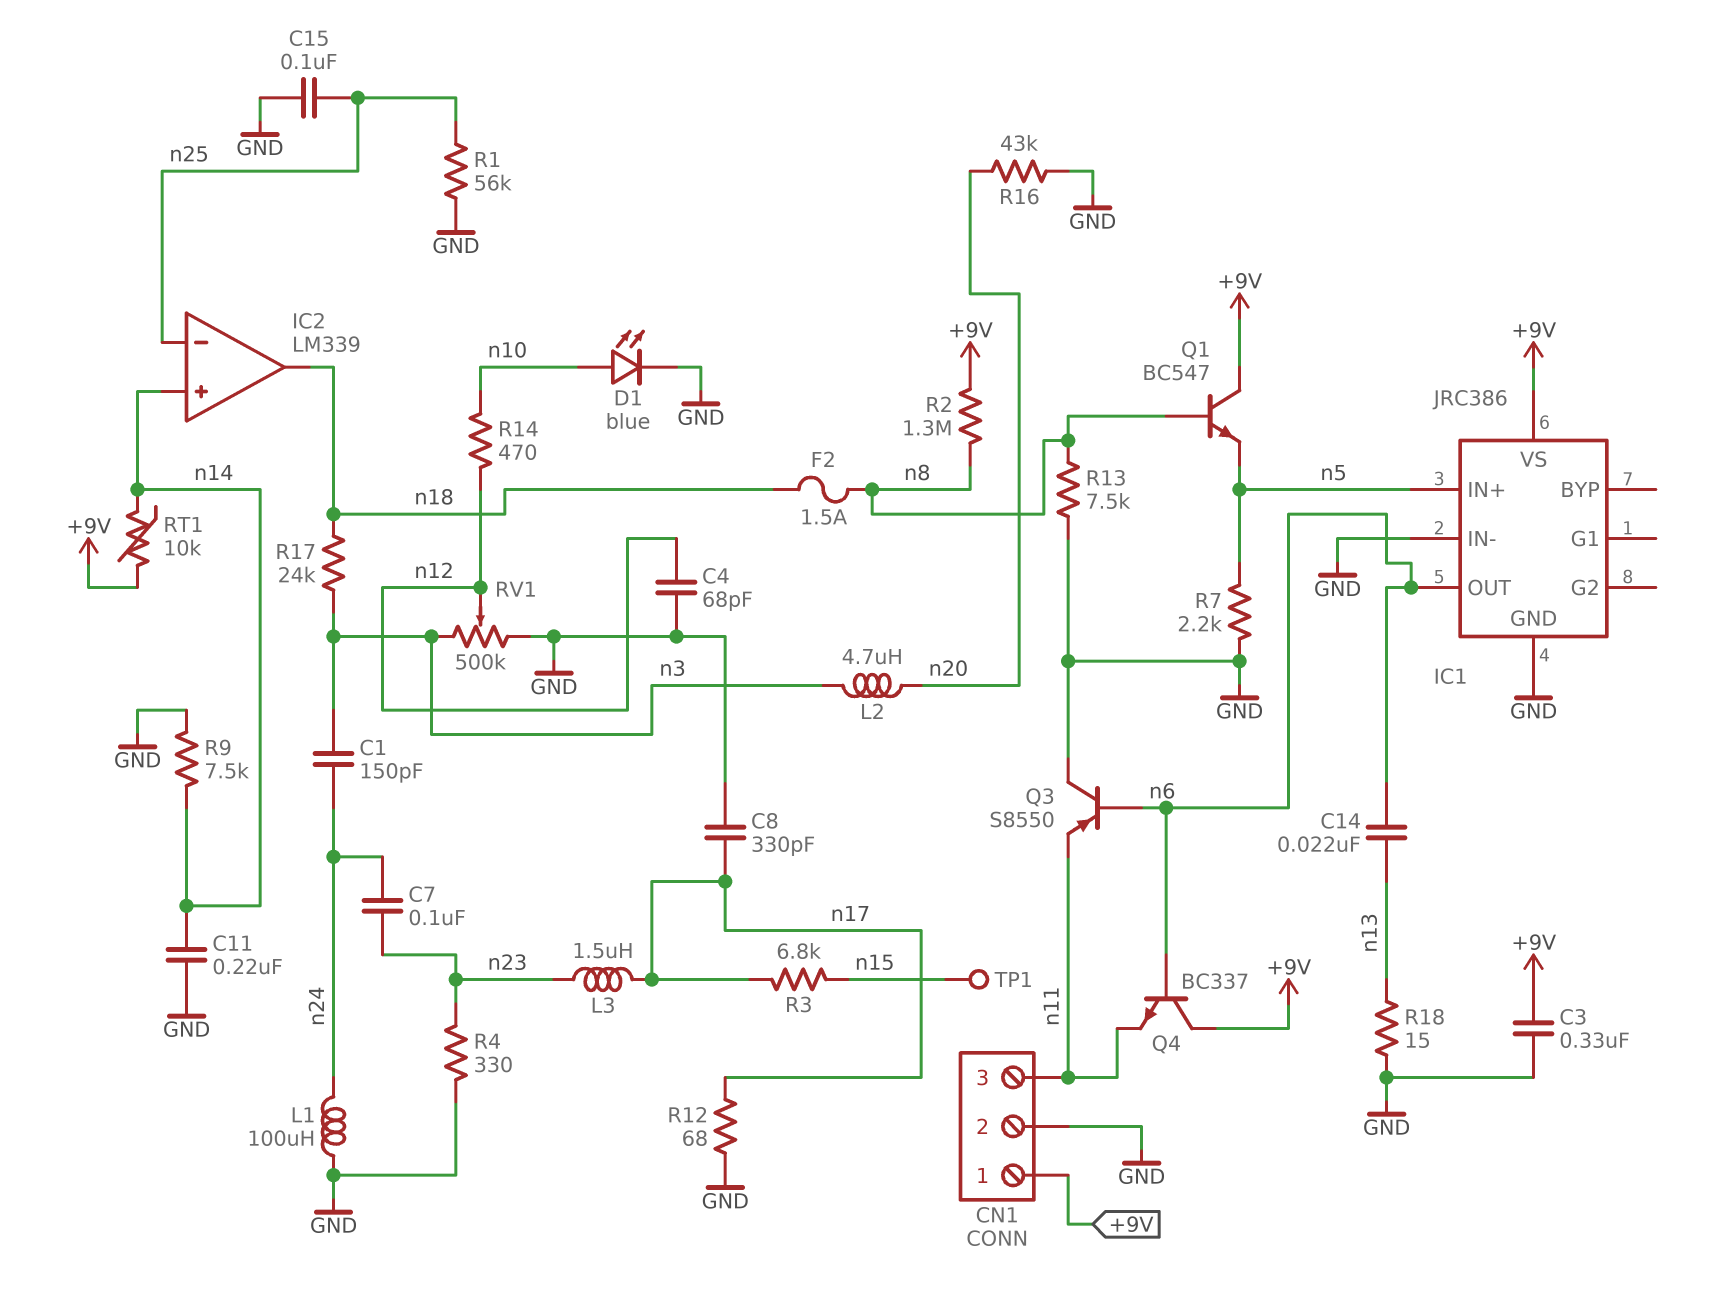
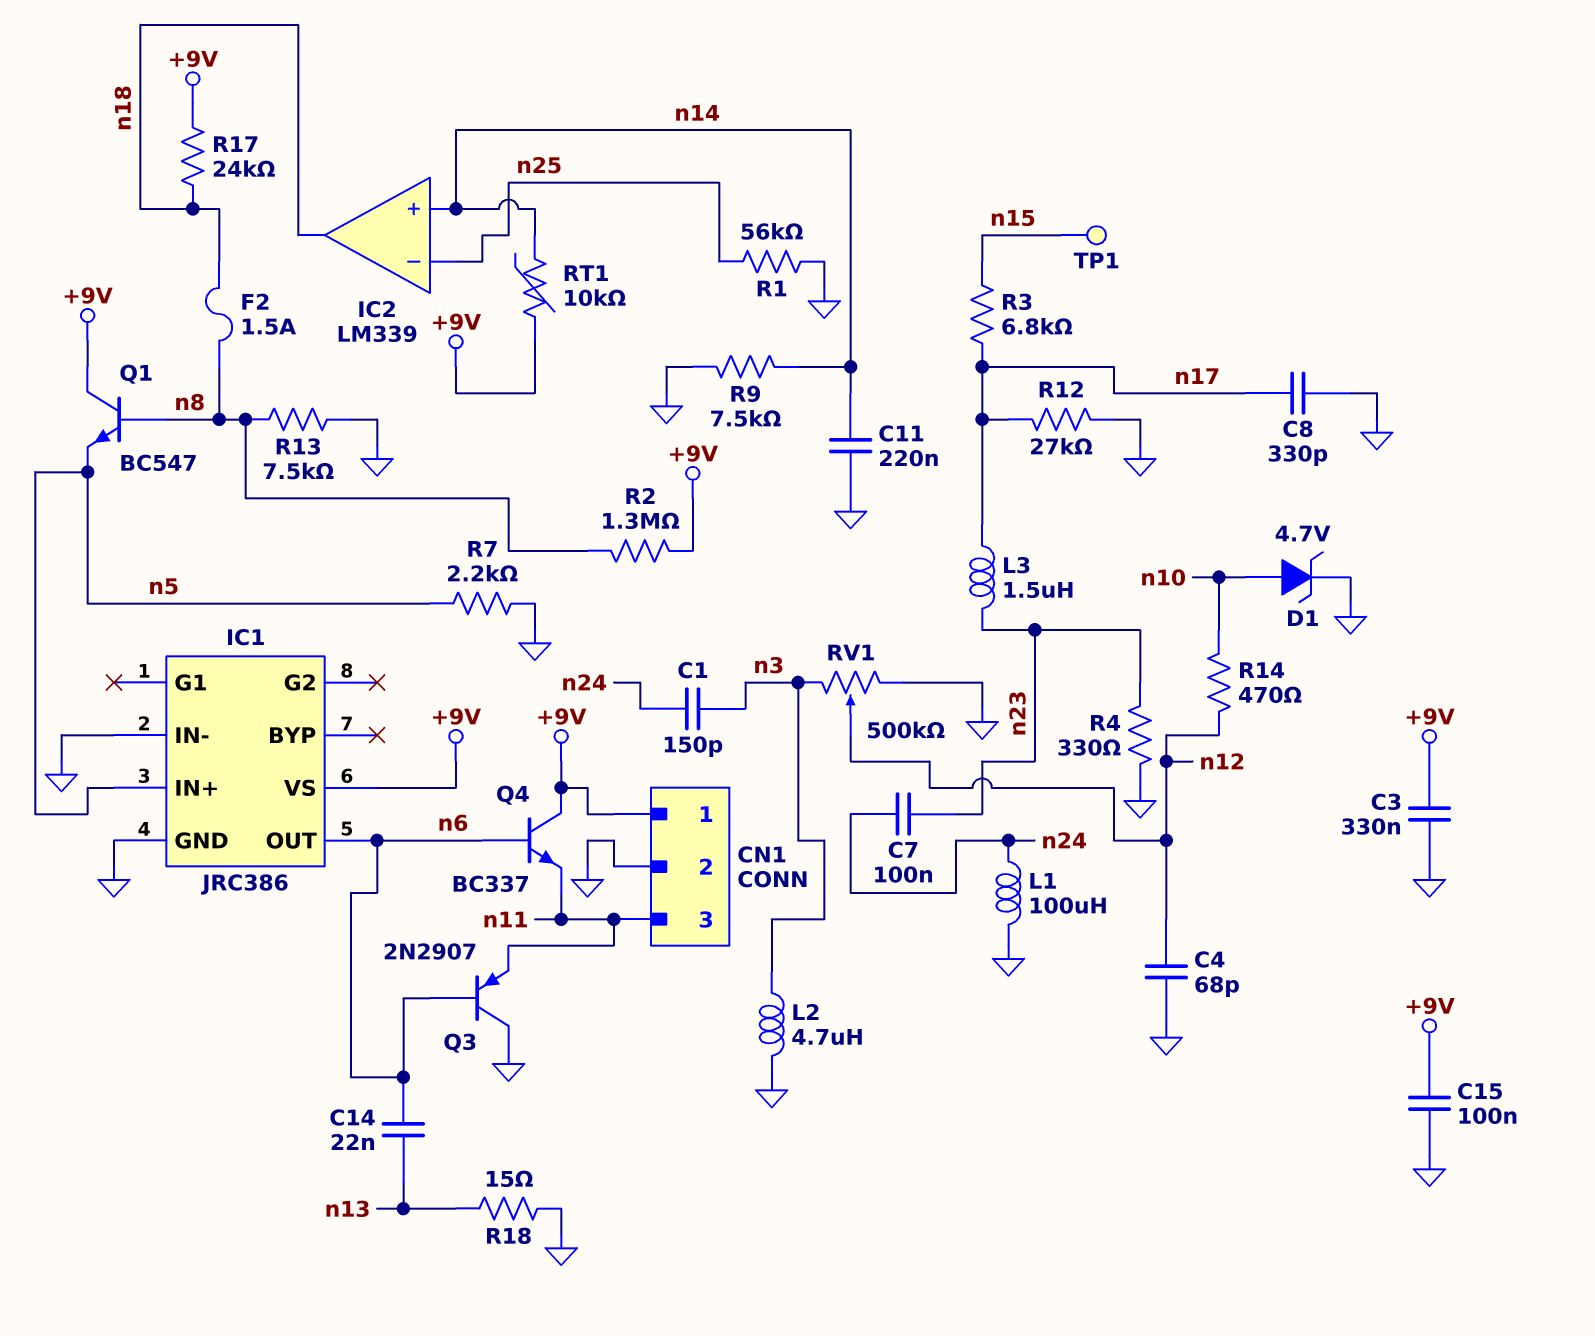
C15: 100nF (GND, n25) -> 100nF (+9V, GND)
D1: LED blue (A n10, K GND) -> zener 4.7V (A n10, K GND)
L2: 4.7uH (n3, n20) -> 4.7uH (GND, n3)
Q3: PNP S8550 (B n6, C GND, E n11) -> PNP 2N2907 (B n6, C GND, E n11)
R12: 68 (GND, n17) -> 27k (GND, n17)
R16: 43k (GND, n20) -> none
R17: 24k (n3, n18) -> 24k (+9V, n18)

